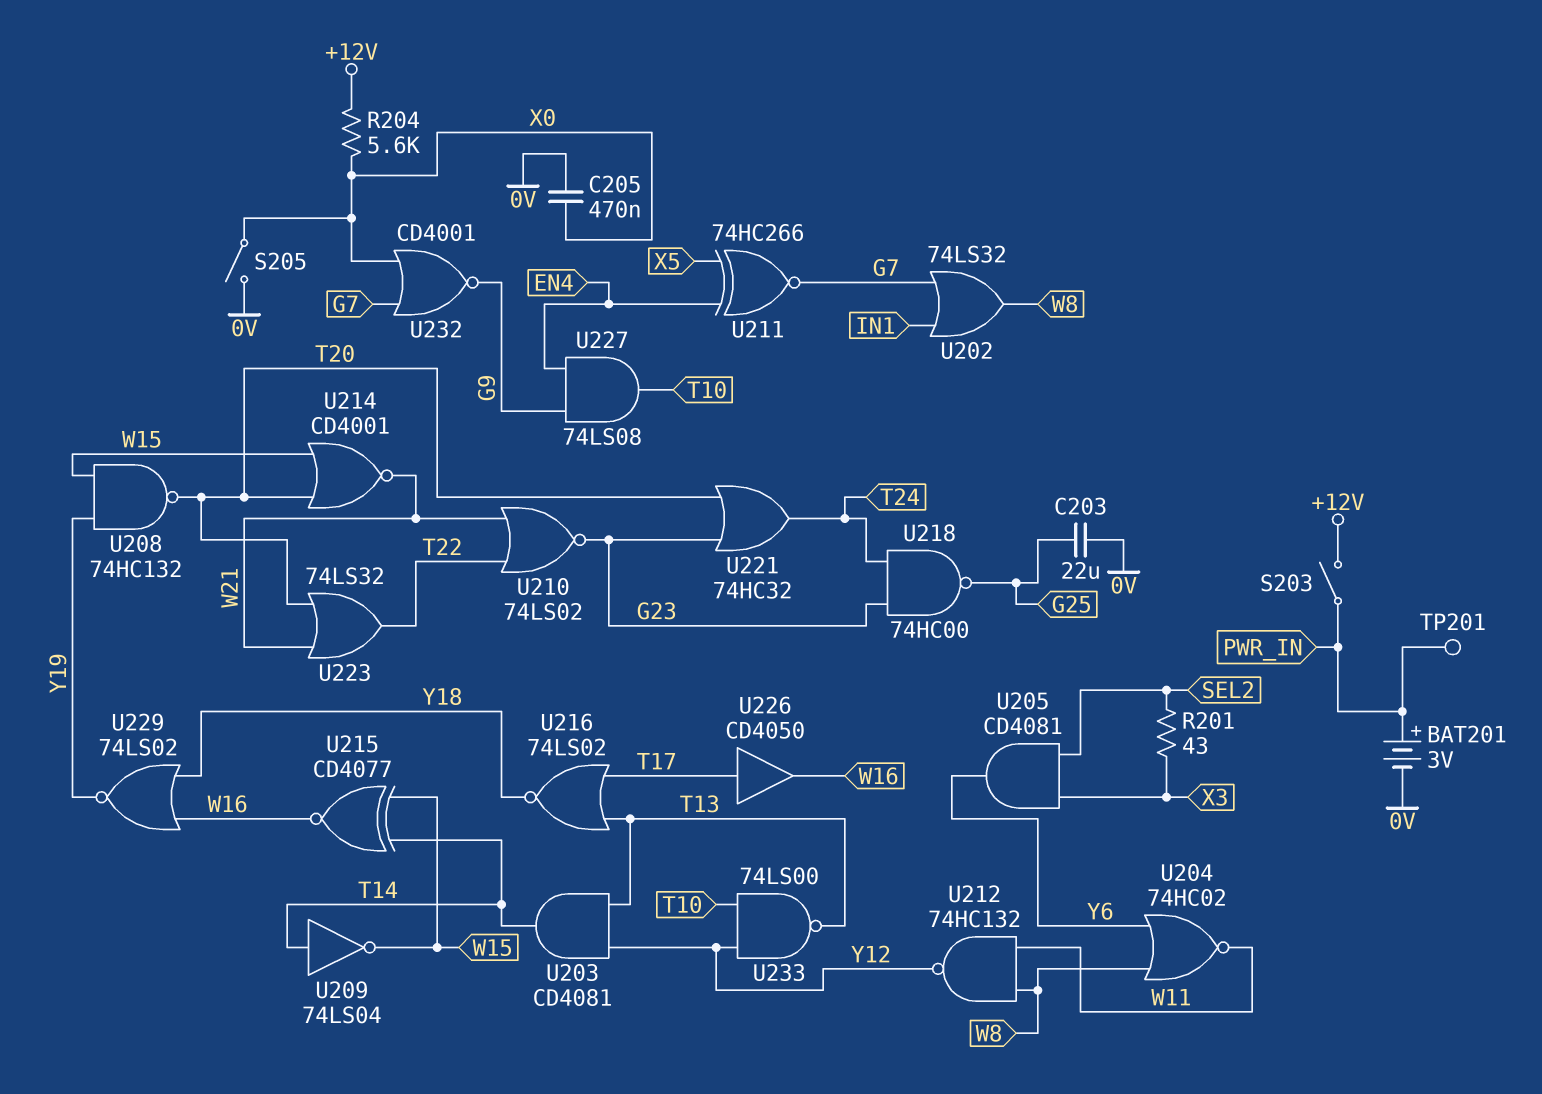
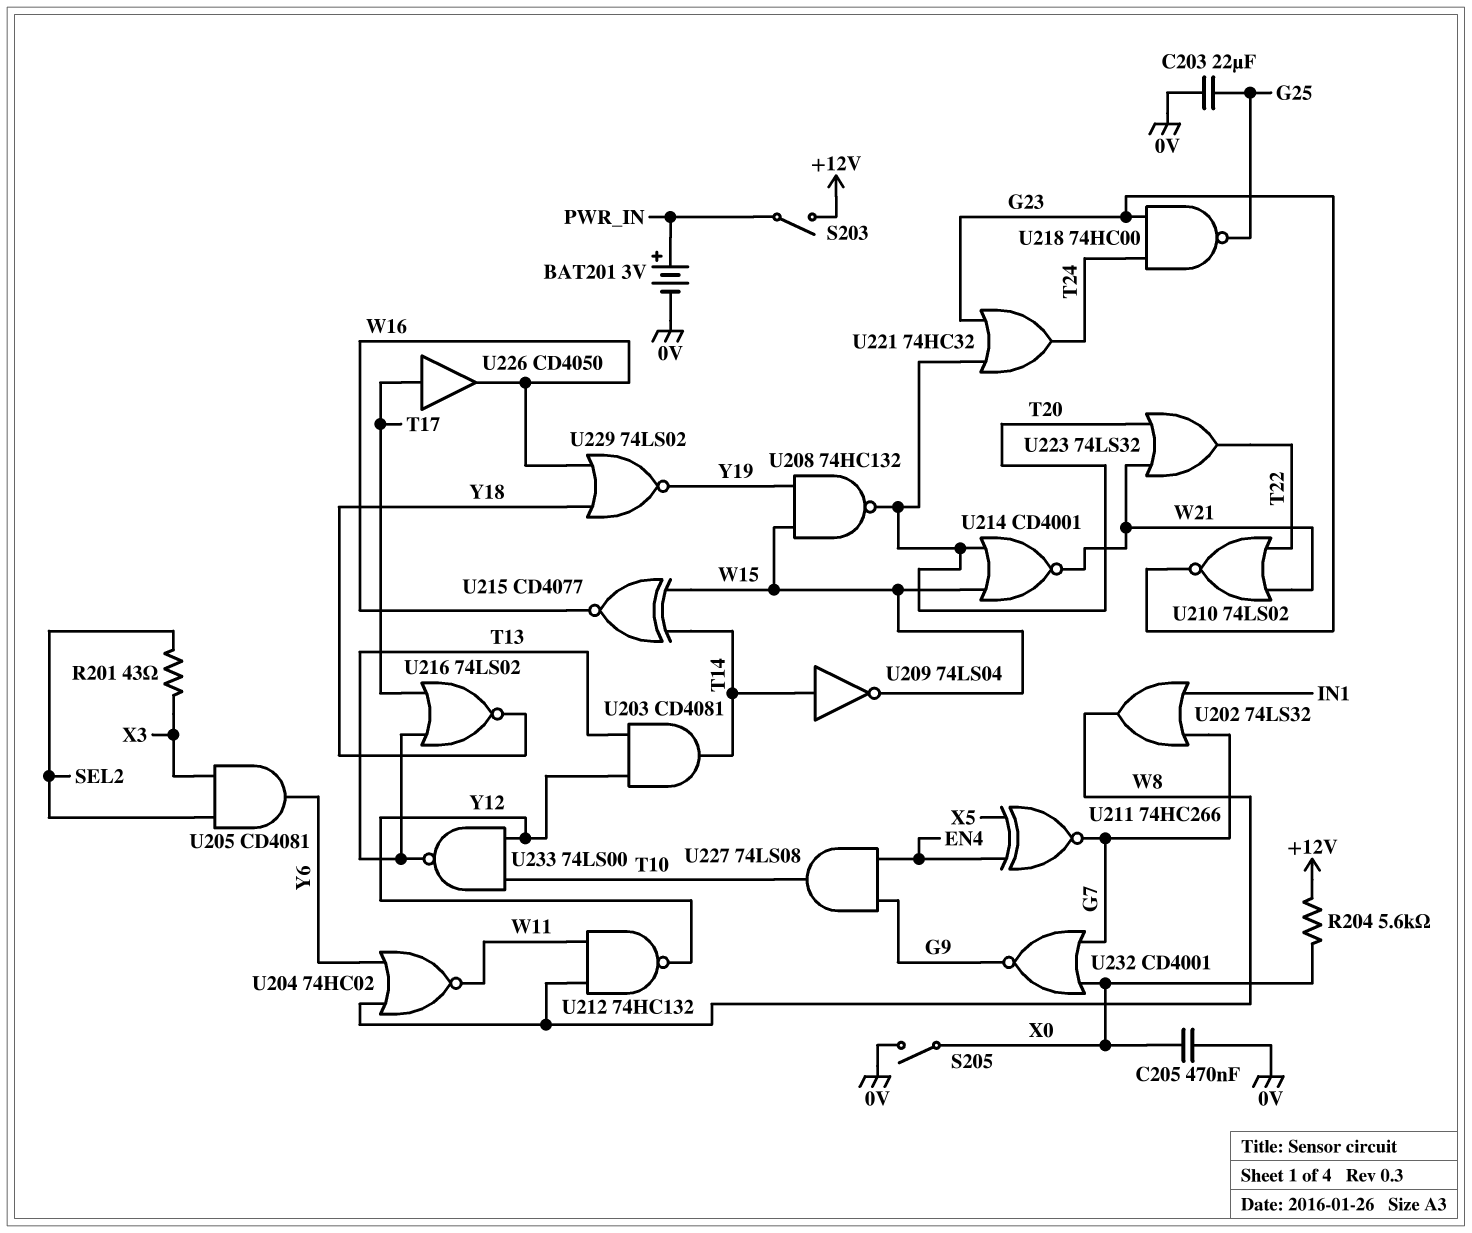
TP201: test point (PWR_IN) -> none

